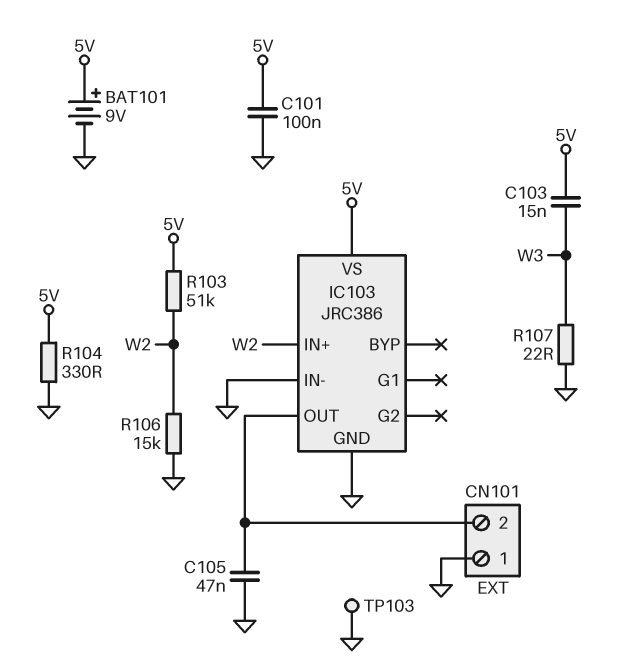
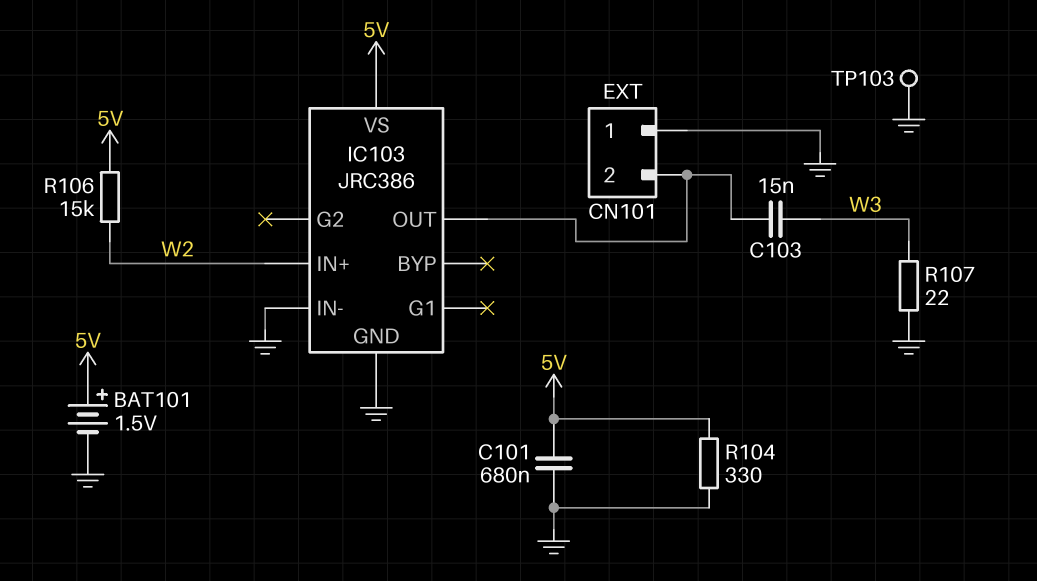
BAT101: 9V (plus 5V, minus GND) -> 1.5V (plus 5V, minus GND)
C101: 100nF (5V, GND) -> 680nF (5V, GND)
C103: 15nF (5V, W3) -> 15nF (CN101/2, W3)
C105: 47nF (CN101/2, GND) -> none
R103: 51k (5V, W2) -> none
R106: 15k (GND, W2) -> 15k (5V, W2)

